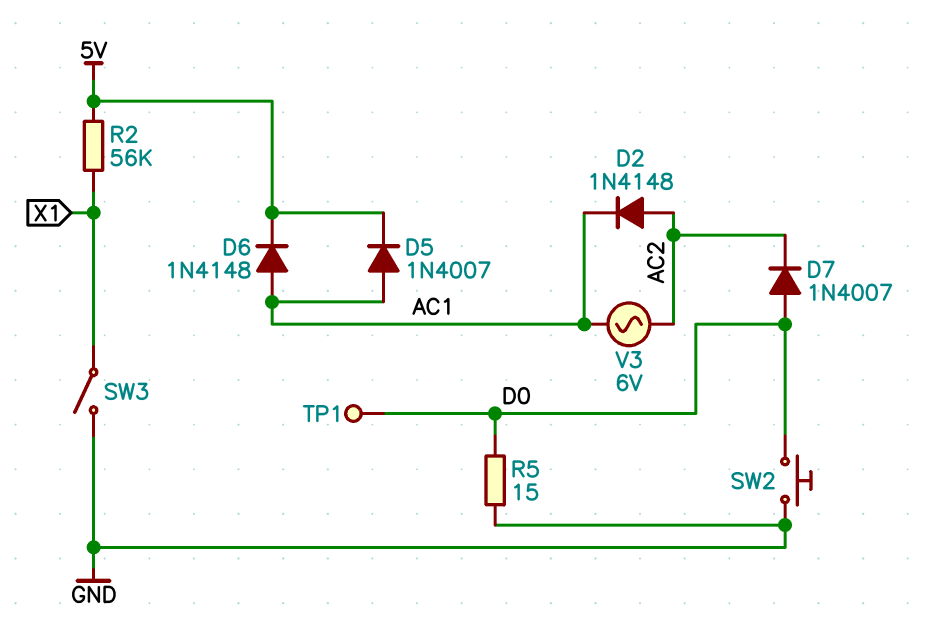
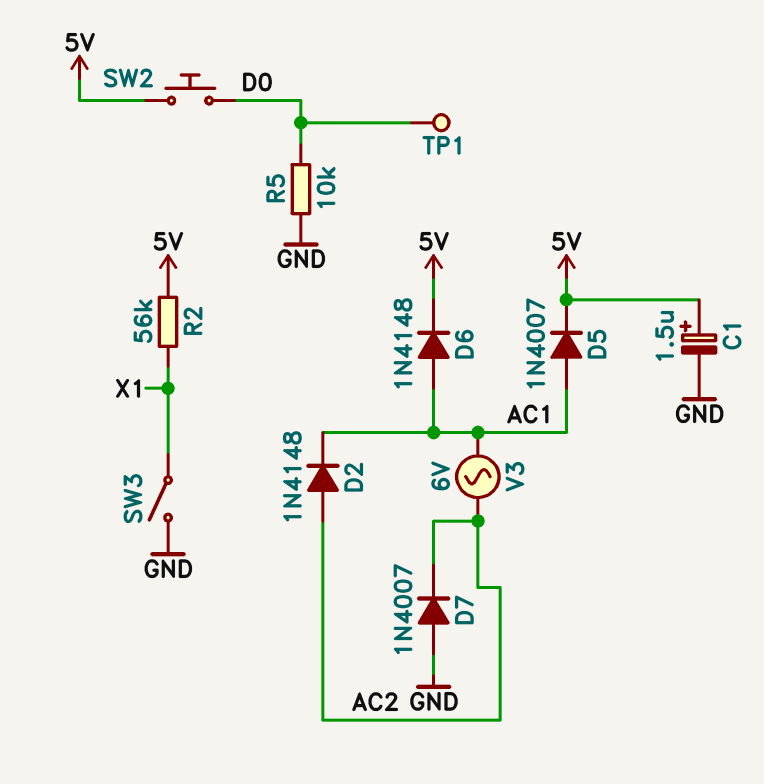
C1: none -> 1.5uF (plus 5V, minus GND)
D7: diode 1N4007 (A D0, K AC2) -> diode 1N4007 (A GND, K AC2)
R5: 15 (D0, GND) -> 10k (D0, GND)
SW2: button (D0, GND) -> button (5V, D0)

